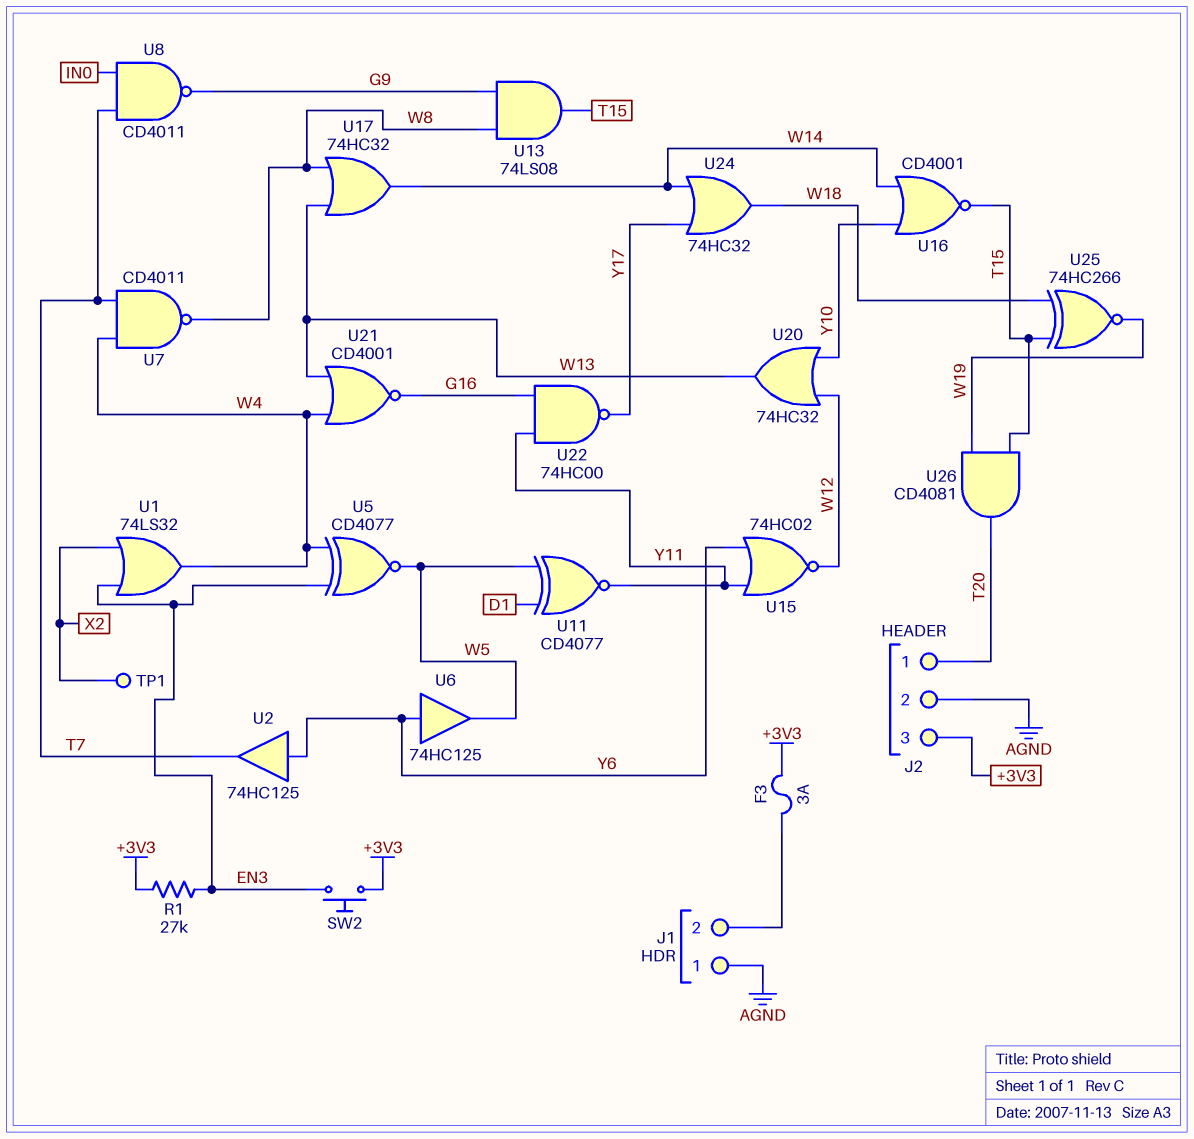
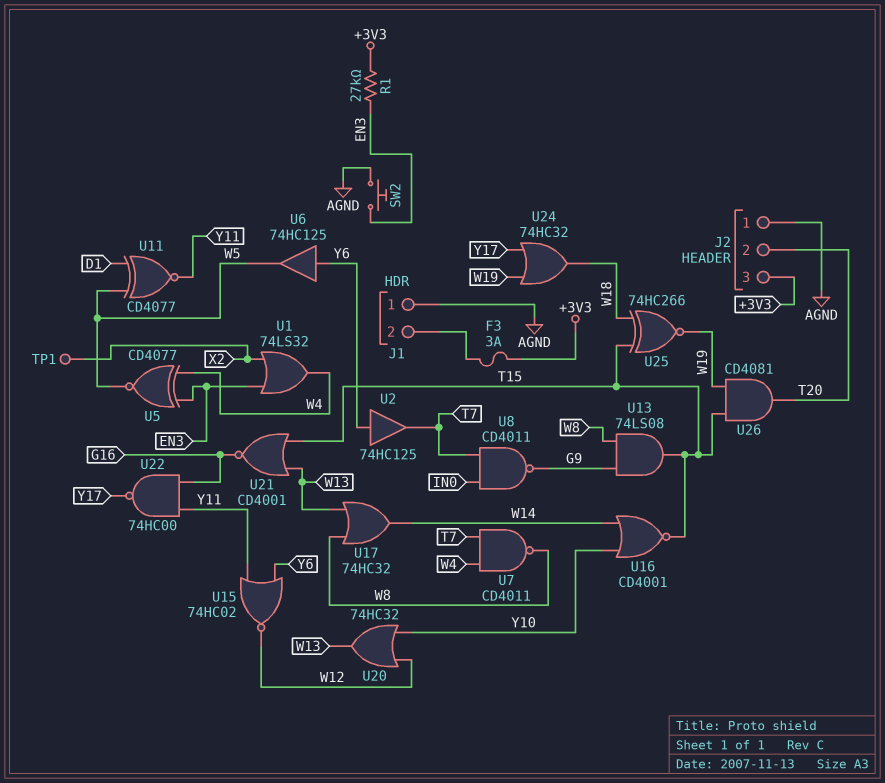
J2 pin 1: T20 -> AGND
J2 pin 2: AGND -> T20
SW2: button (+3V3, EN3) -> button (AGND, EN3)
U21: NOR CD4001 (in W4, in W13, out G16) -> NOR CD4001 (in T15, in W13, out G16)
U24: OR 74HC32 (in W14, in Y17, out W18) -> OR 74HC32 (in W19, in Y17, out W18)

